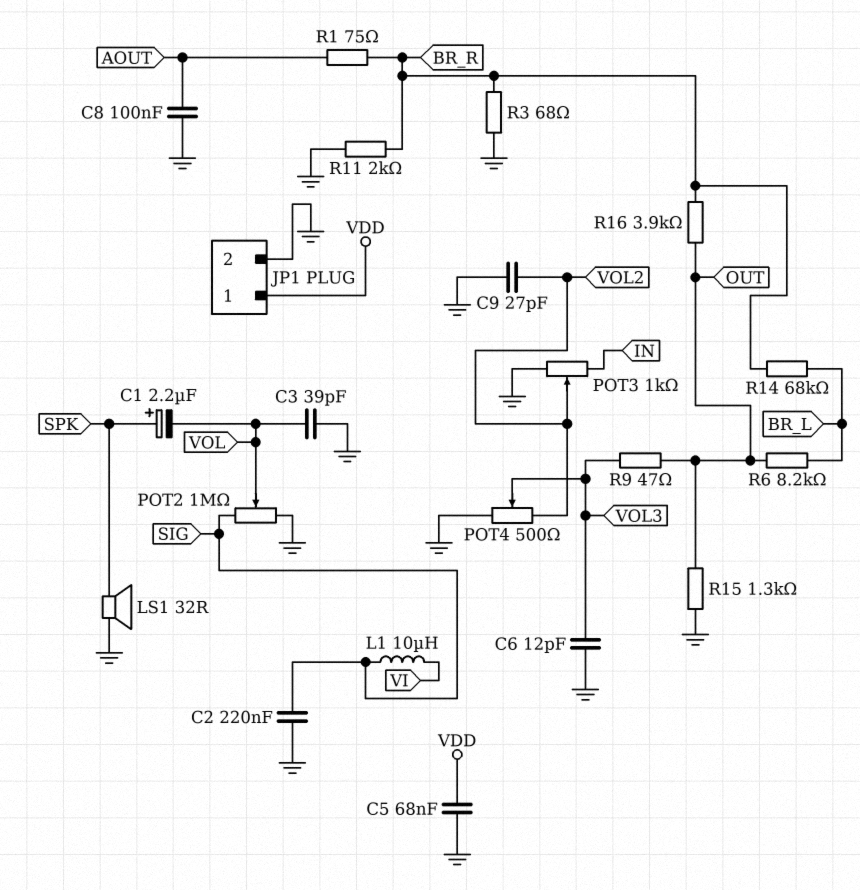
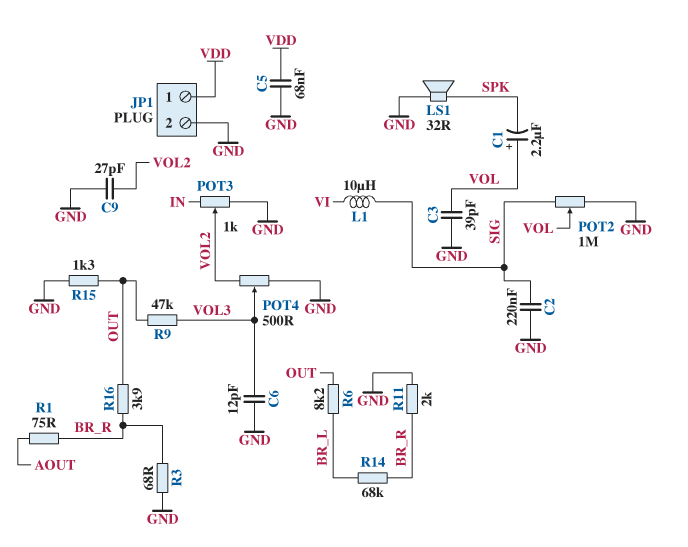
C1: 2.2uF (plus SPK, minus VOL) -> 2.2uF (plus VOL, minus SPK)
C8: 100nF (AOUT, GND) -> none
R9: 47 (OUT, VOL3) -> 47k (OUT, VOL3)

